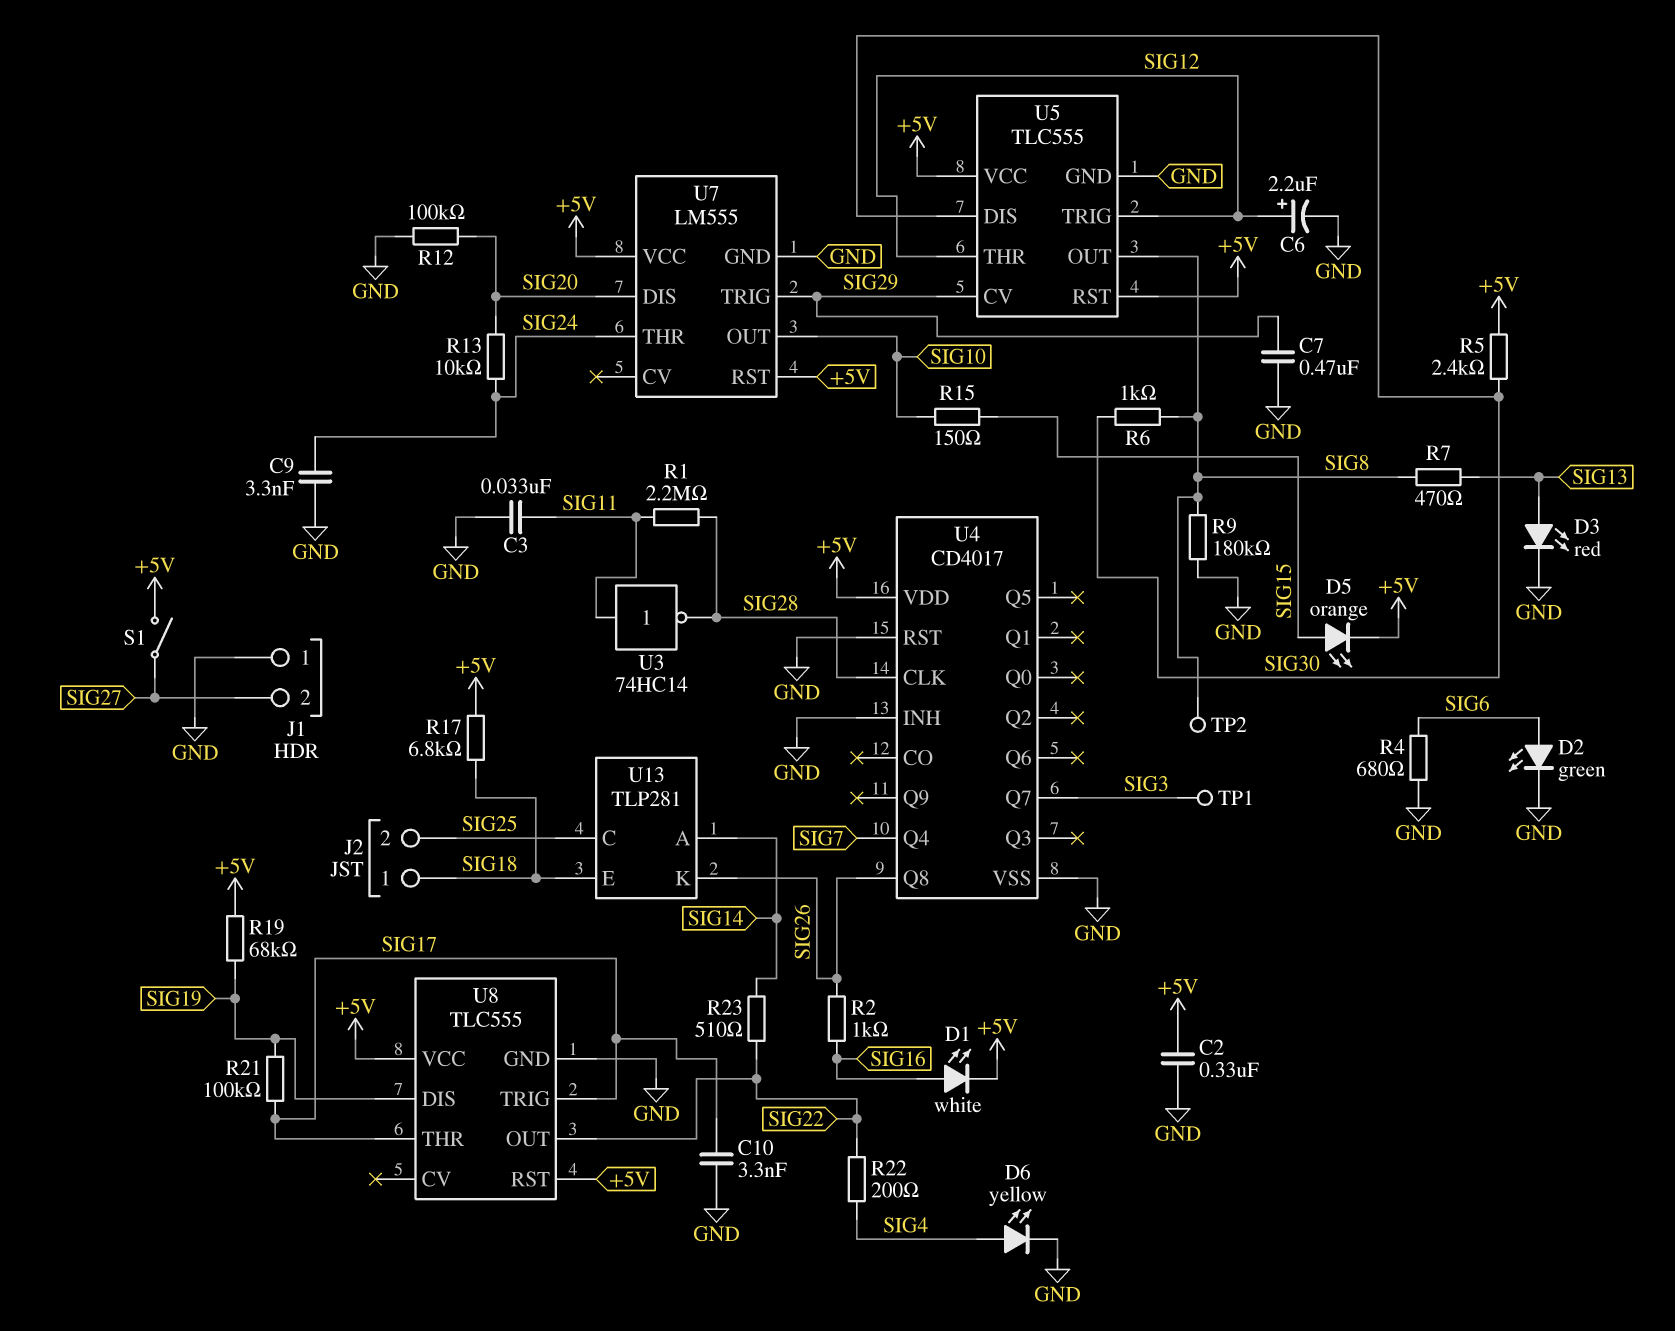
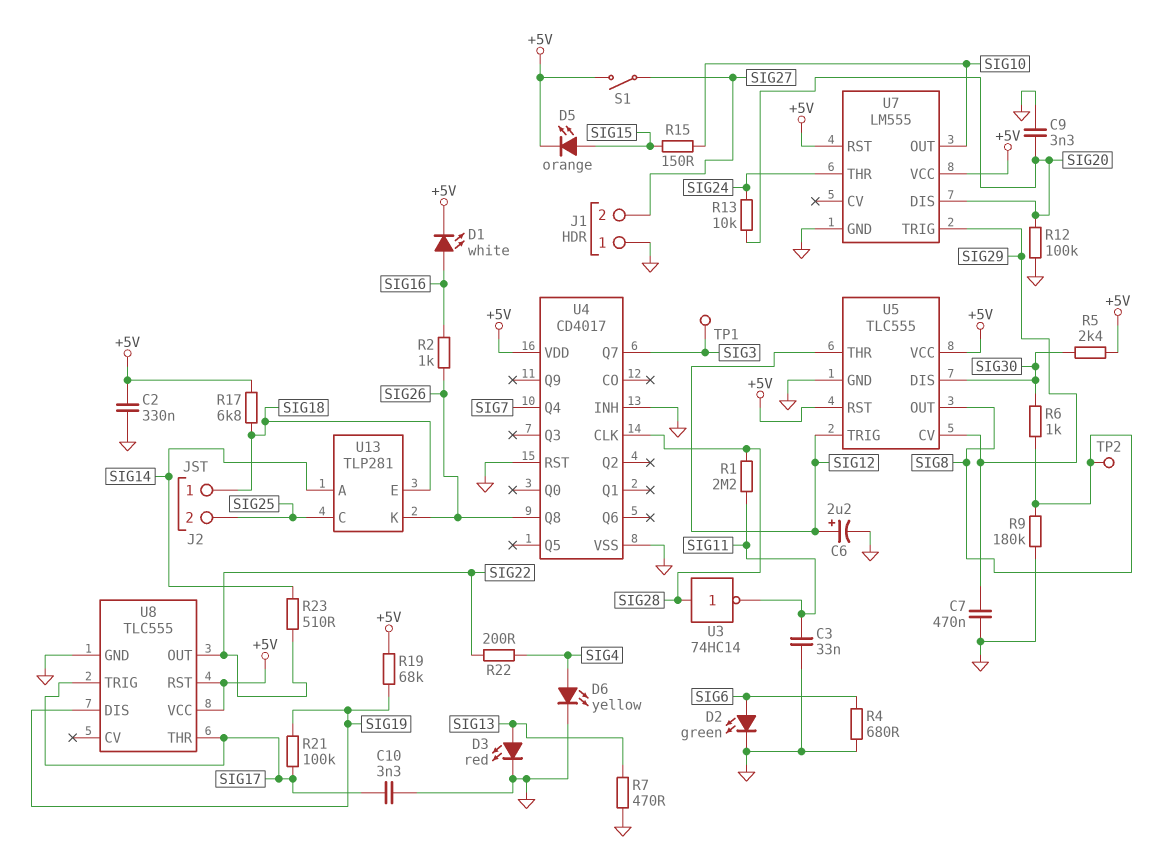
C9: 3.3nF (GND, SIG24) -> 3.3nF (GND, SIG20)
R7: 470 (SIG8, SIG13) -> 470 (GND, SIG13)
U3: NOT 74HC14 (in SIG11, out SIG28) -> NOT 74HC14 (in SIG28, out SIG11)

